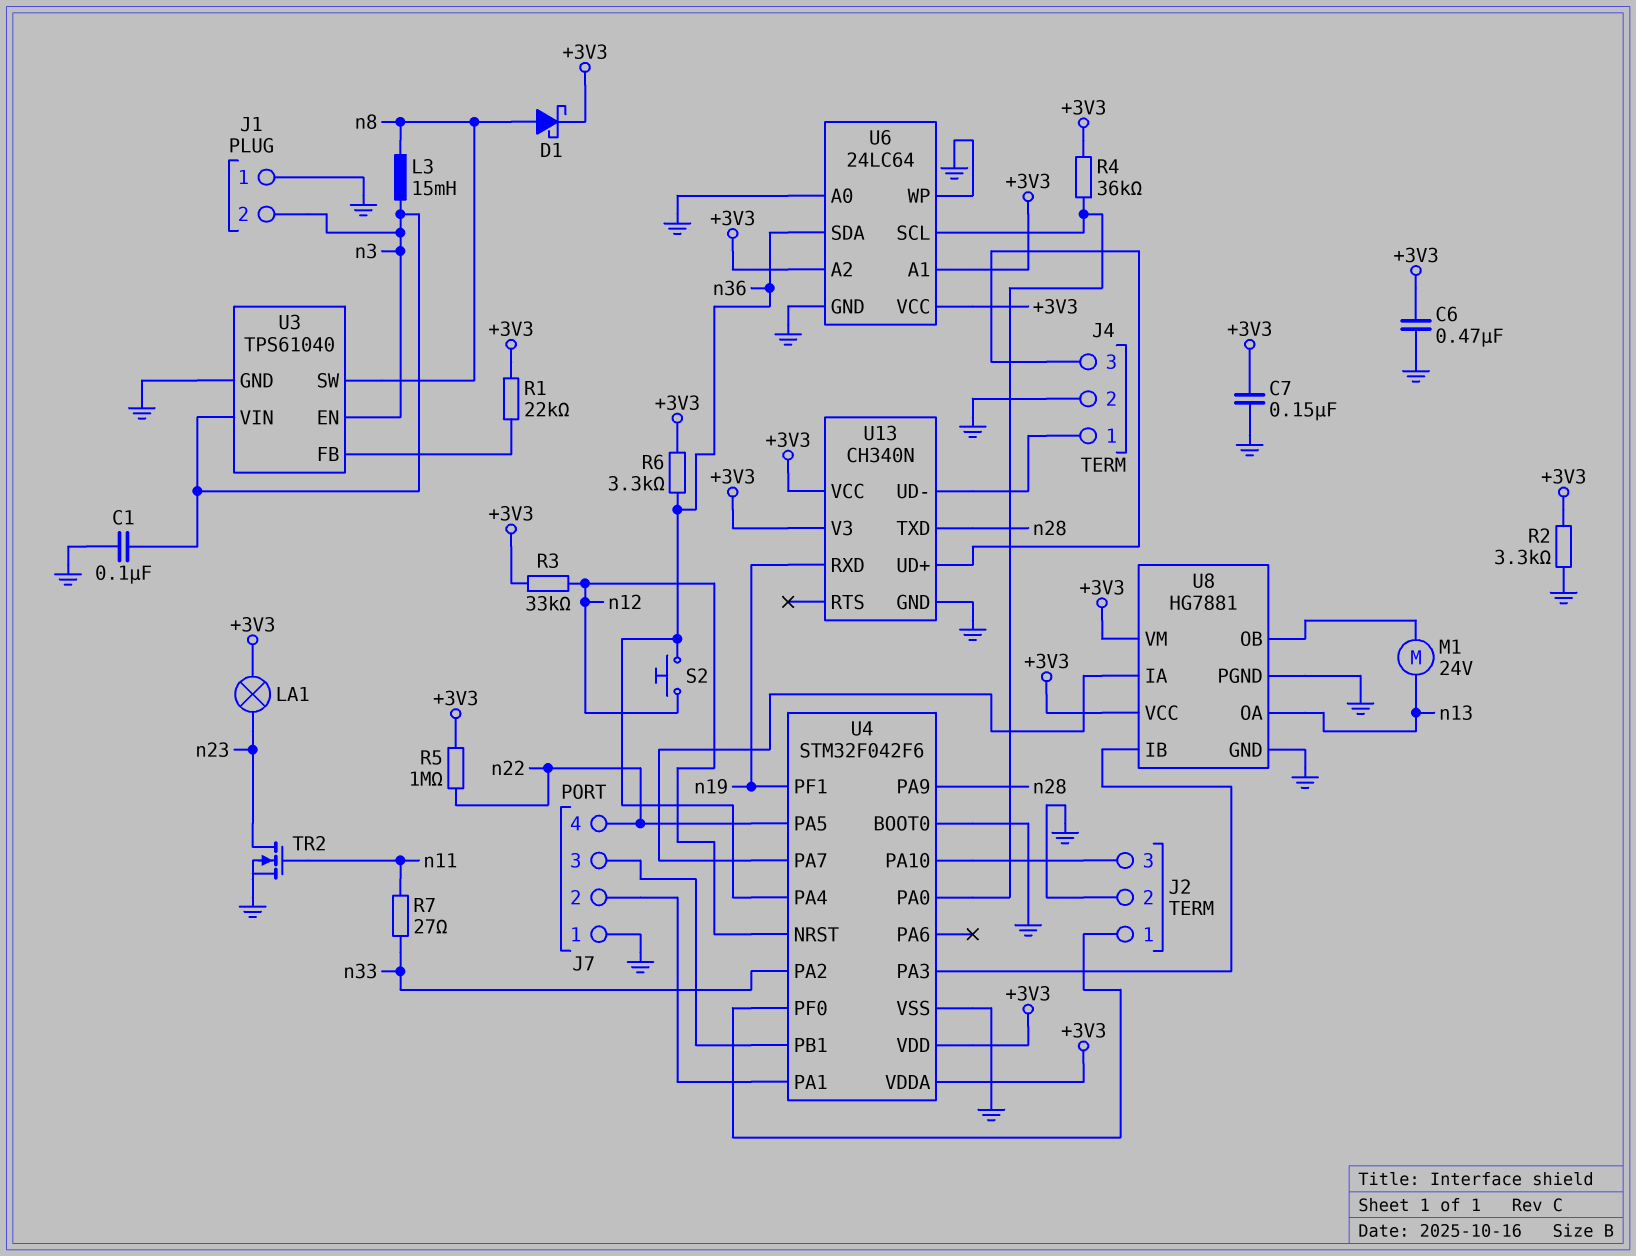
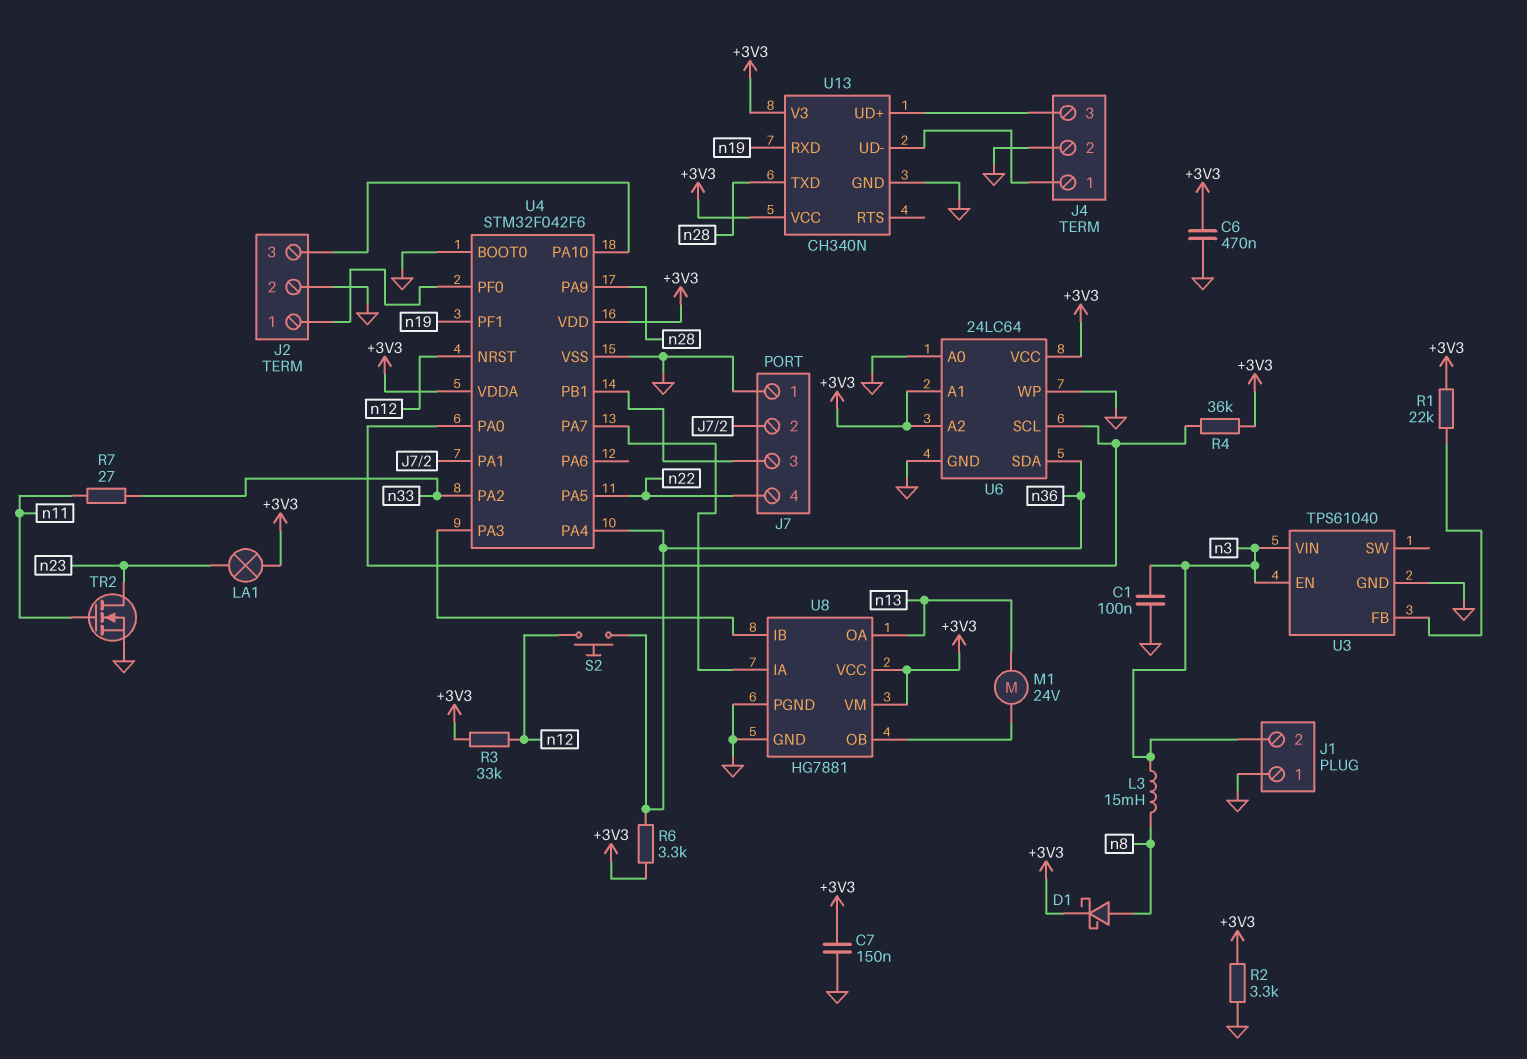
R5: 1M (+3V3, n22) -> none
U3 pin SW: n8 -> none

